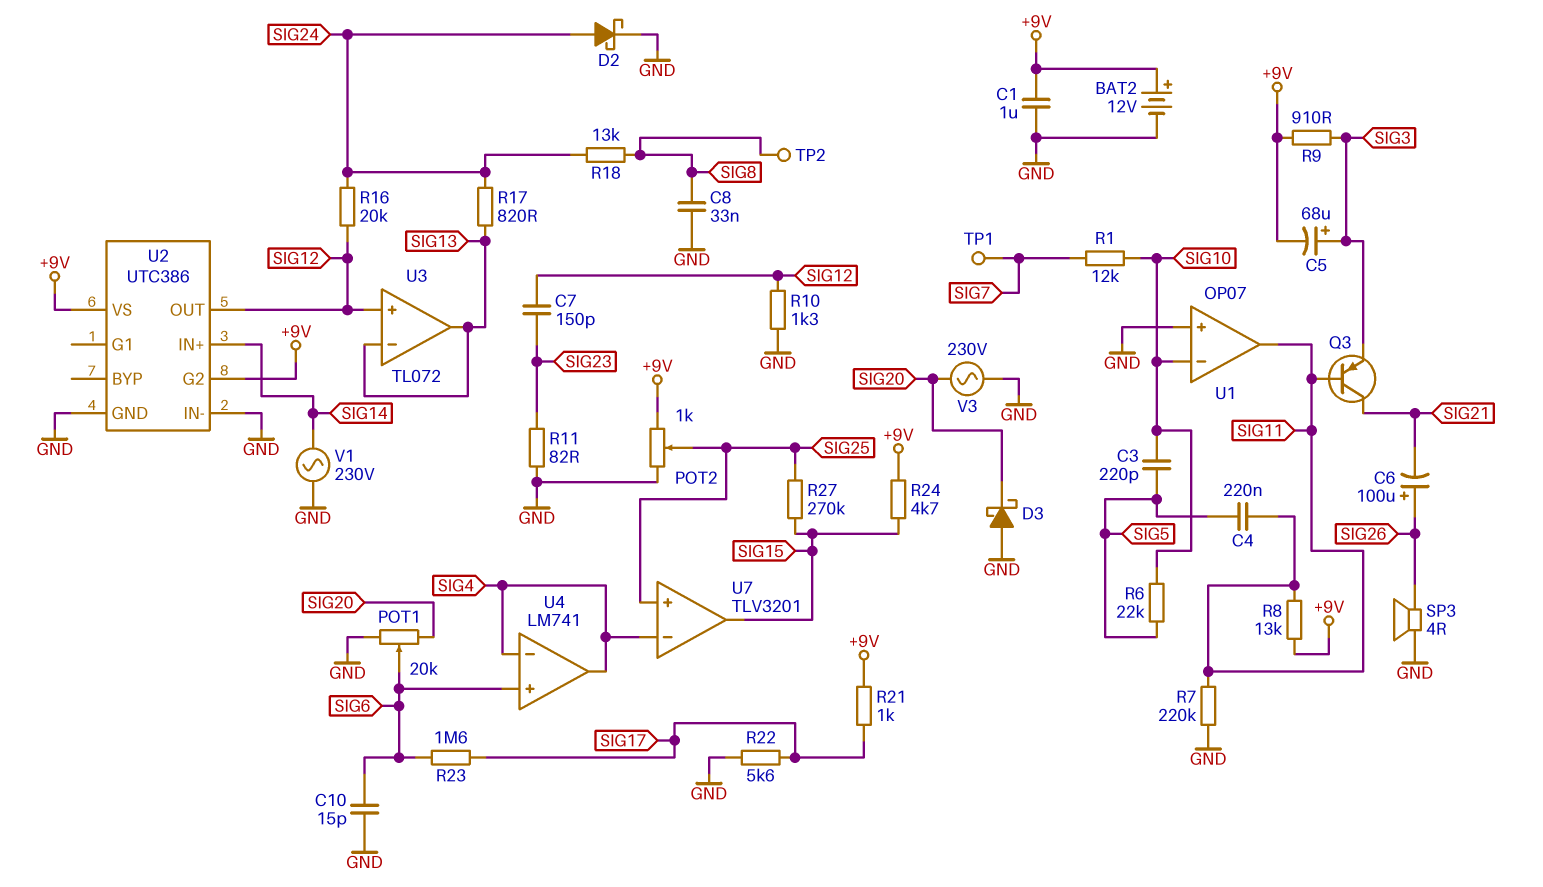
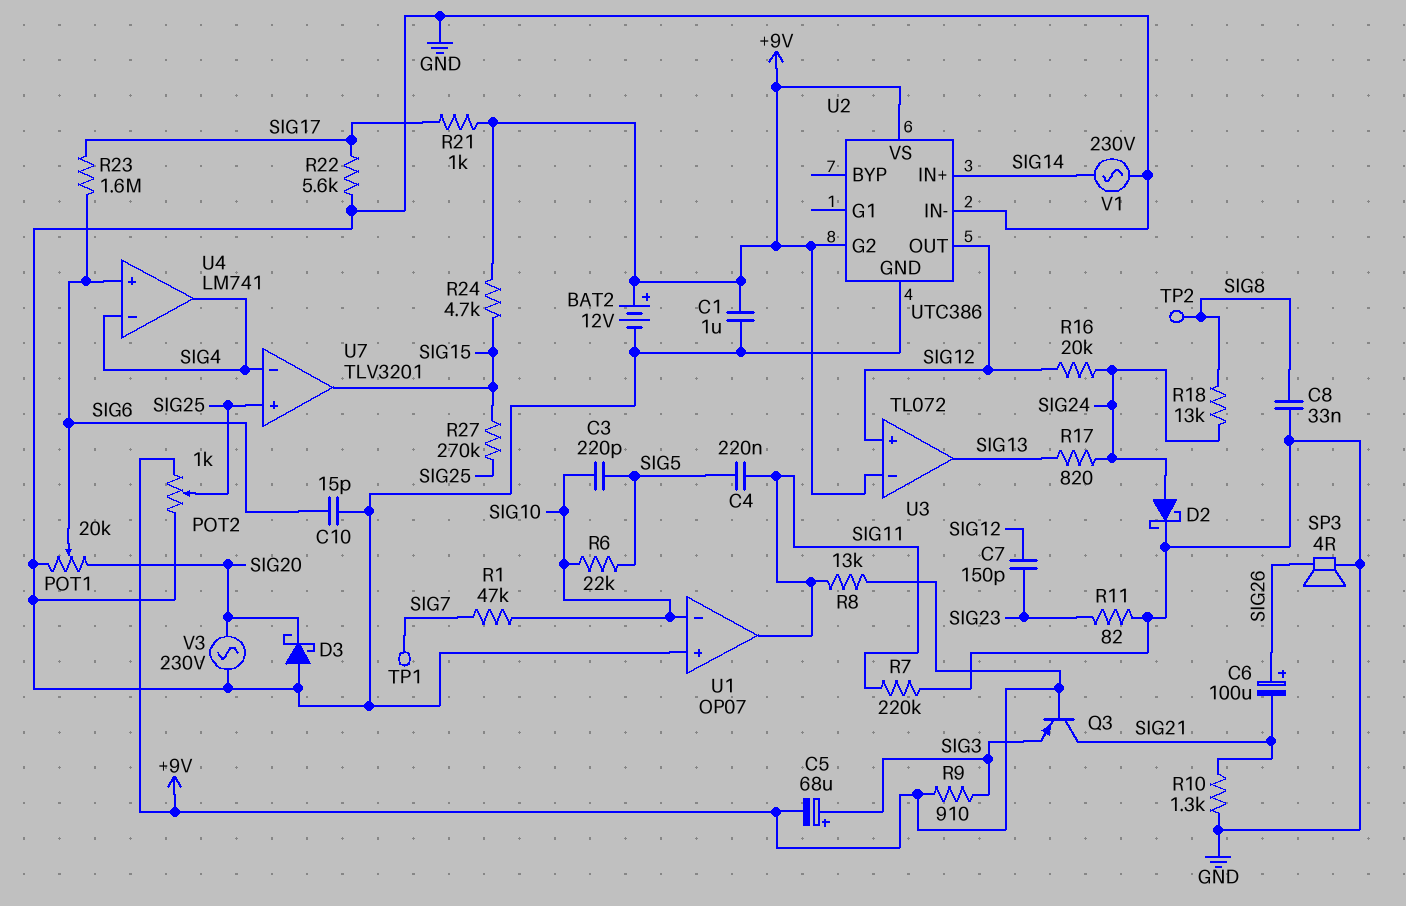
Q3: PNP (B SIG11, C SIG21, E SIG3) -> PNP (B +9V, C SIG21, E SIG3)
R1: 12k (SIG7, SIG10) -> 47k (SIG7, SIG10)
R10: 1.3k (GND, SIG12) -> 1.3k (GND, SIG21)
U3 pin in-: SIG13 -> +9V

